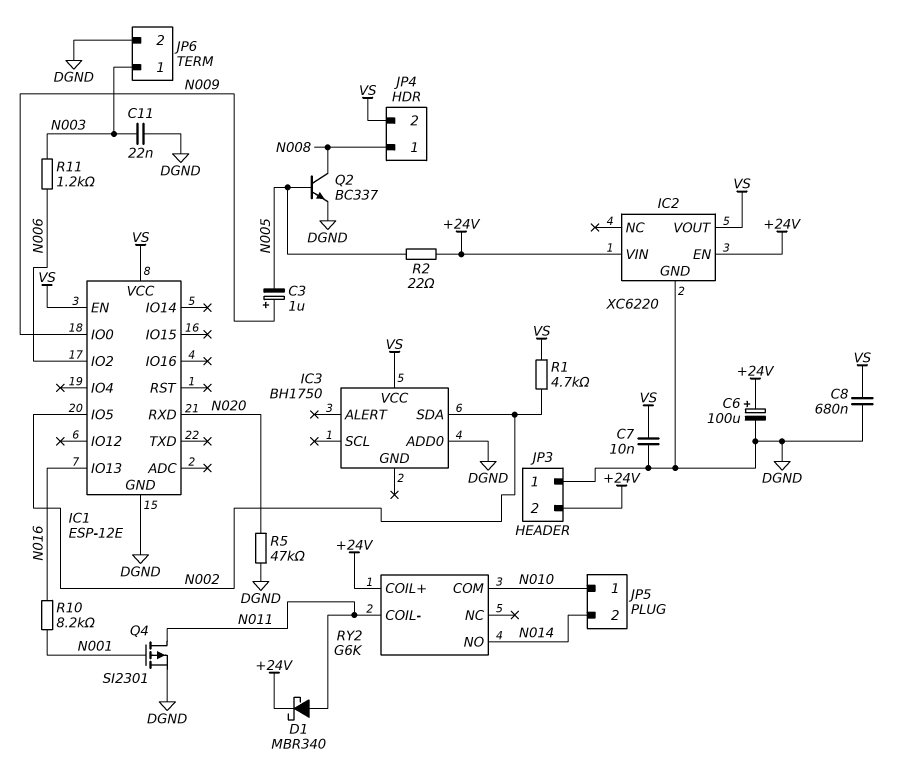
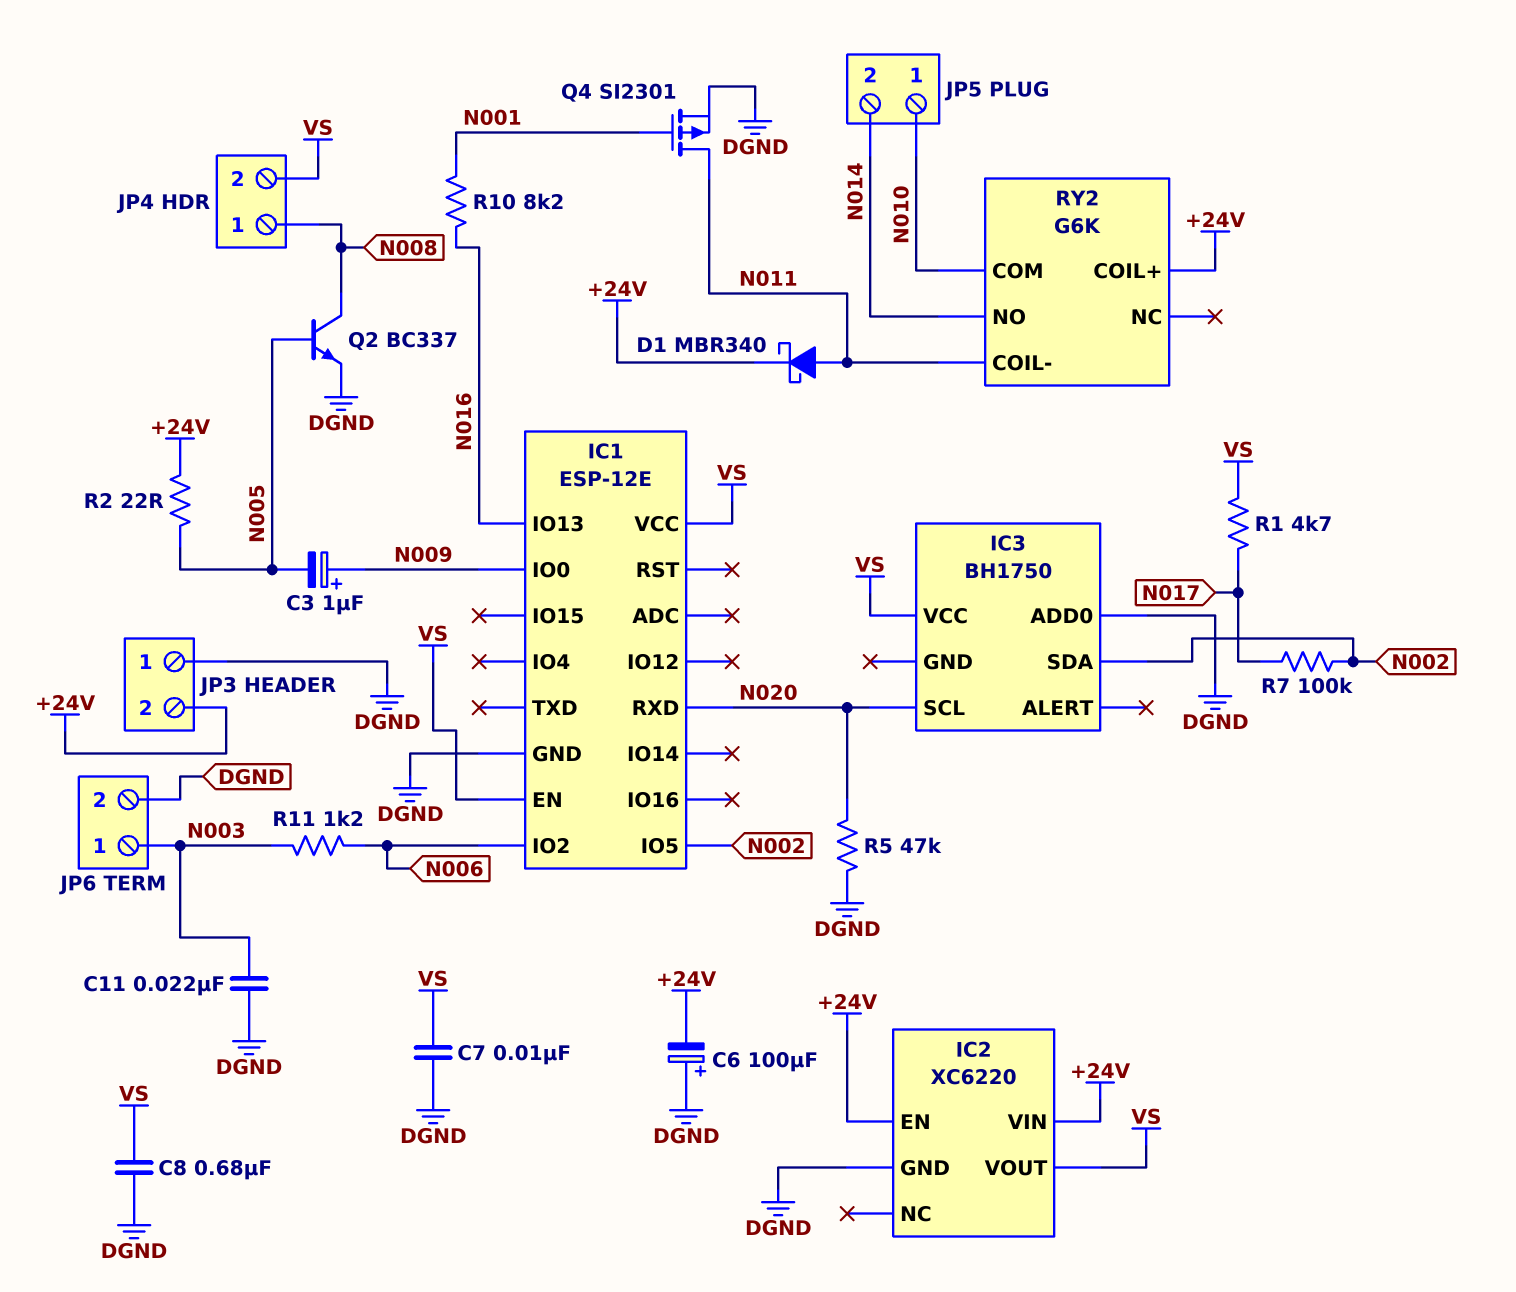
C6: 100uF (plus +24V, minus DGND) -> 100uF (plus DGND, minus +24V)
IC3 pin SCL: none -> N020
R1: 4.7k (N002, VS) -> 4.7k (N017, VS)
R7: none -> 100k (N002, N017)

